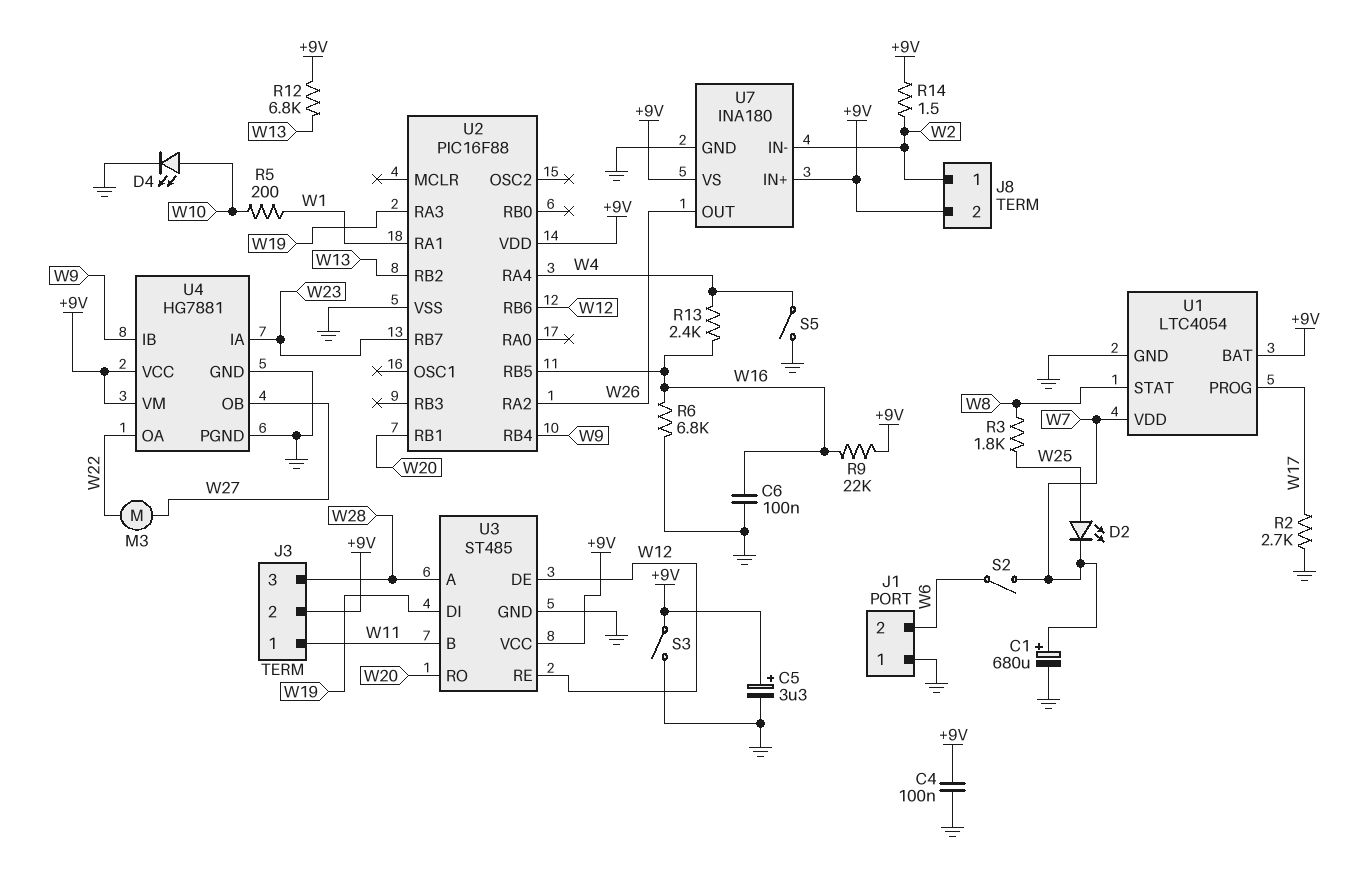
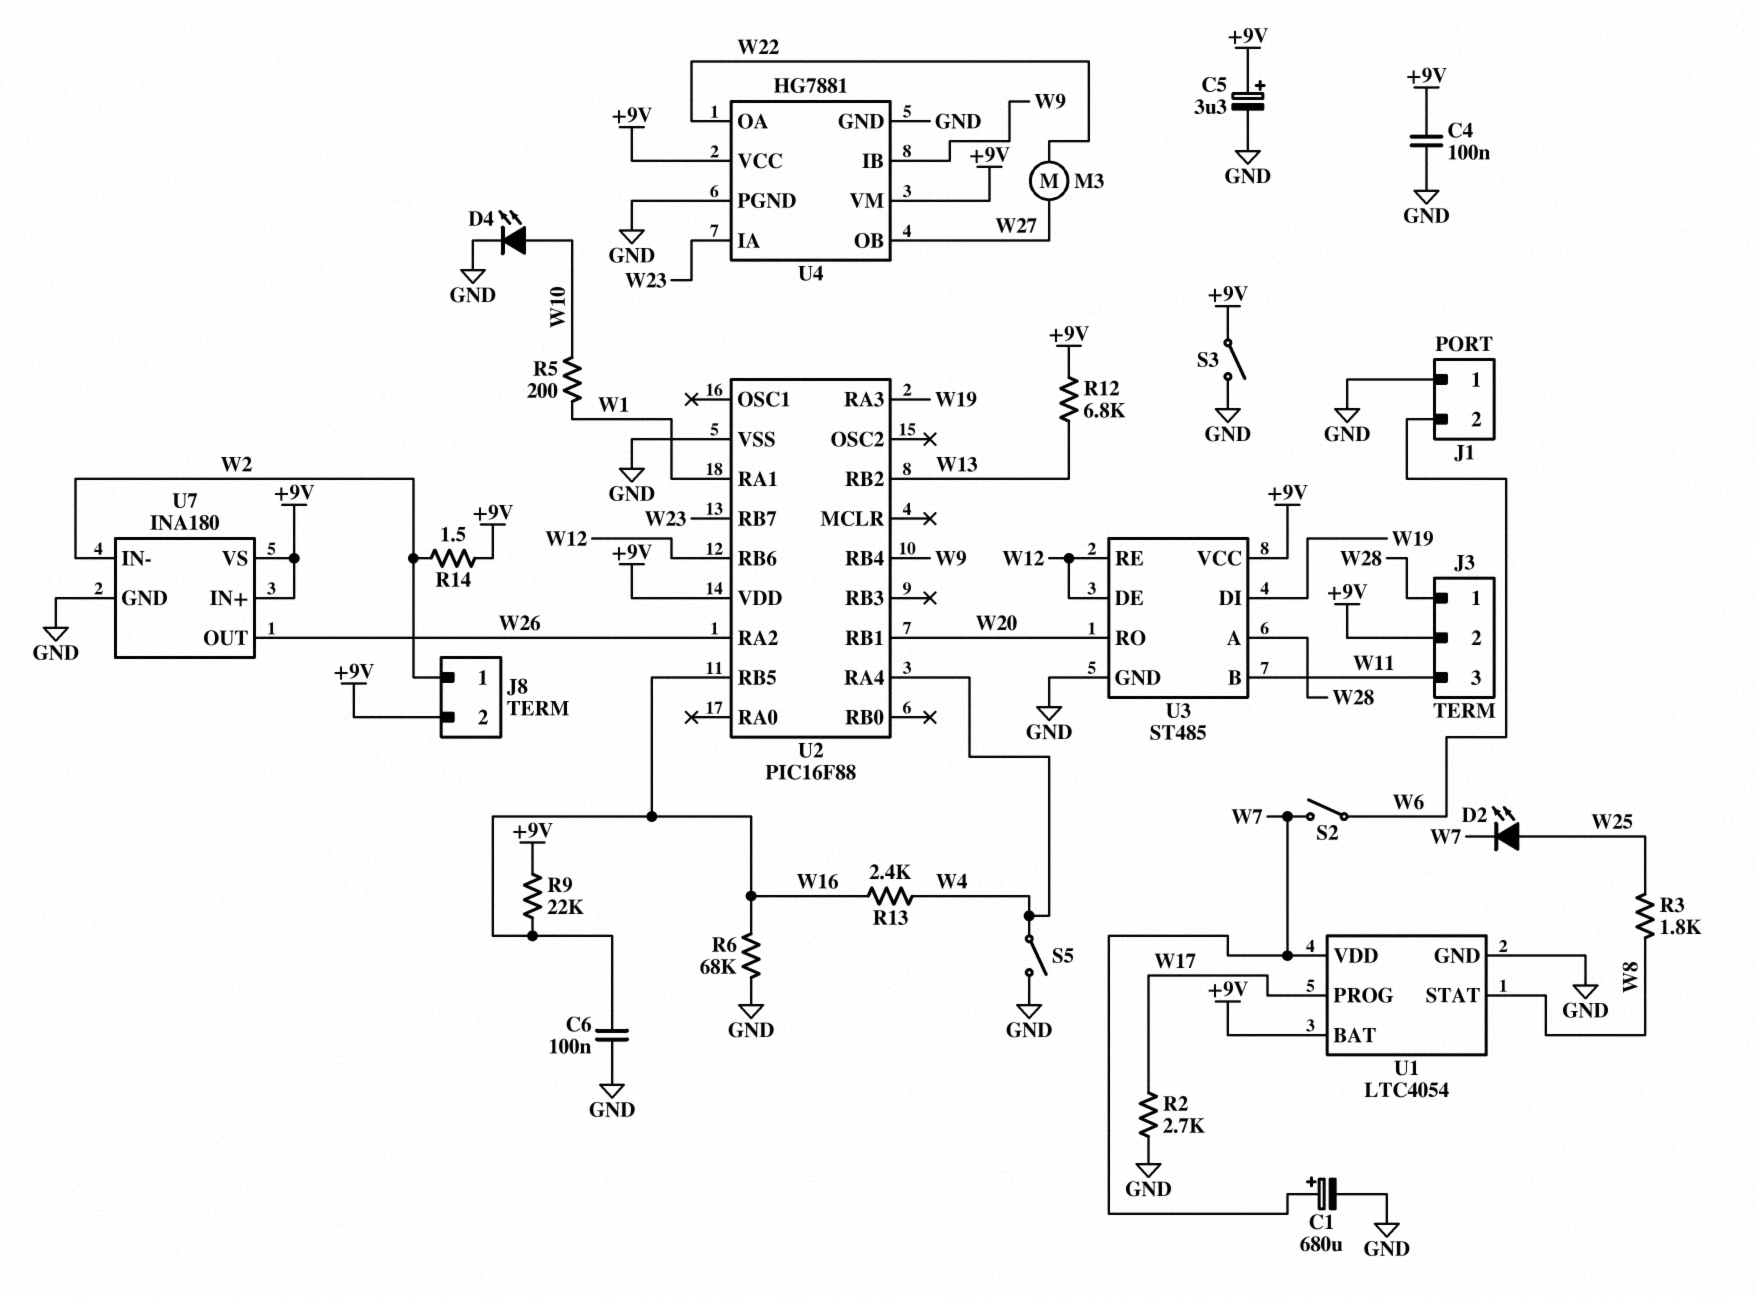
J3 pin 1: W11 -> W28
J3 pin 3: W28 -> W11
R6: 6.8k (GND, W16) -> 68k (GND, W16)

